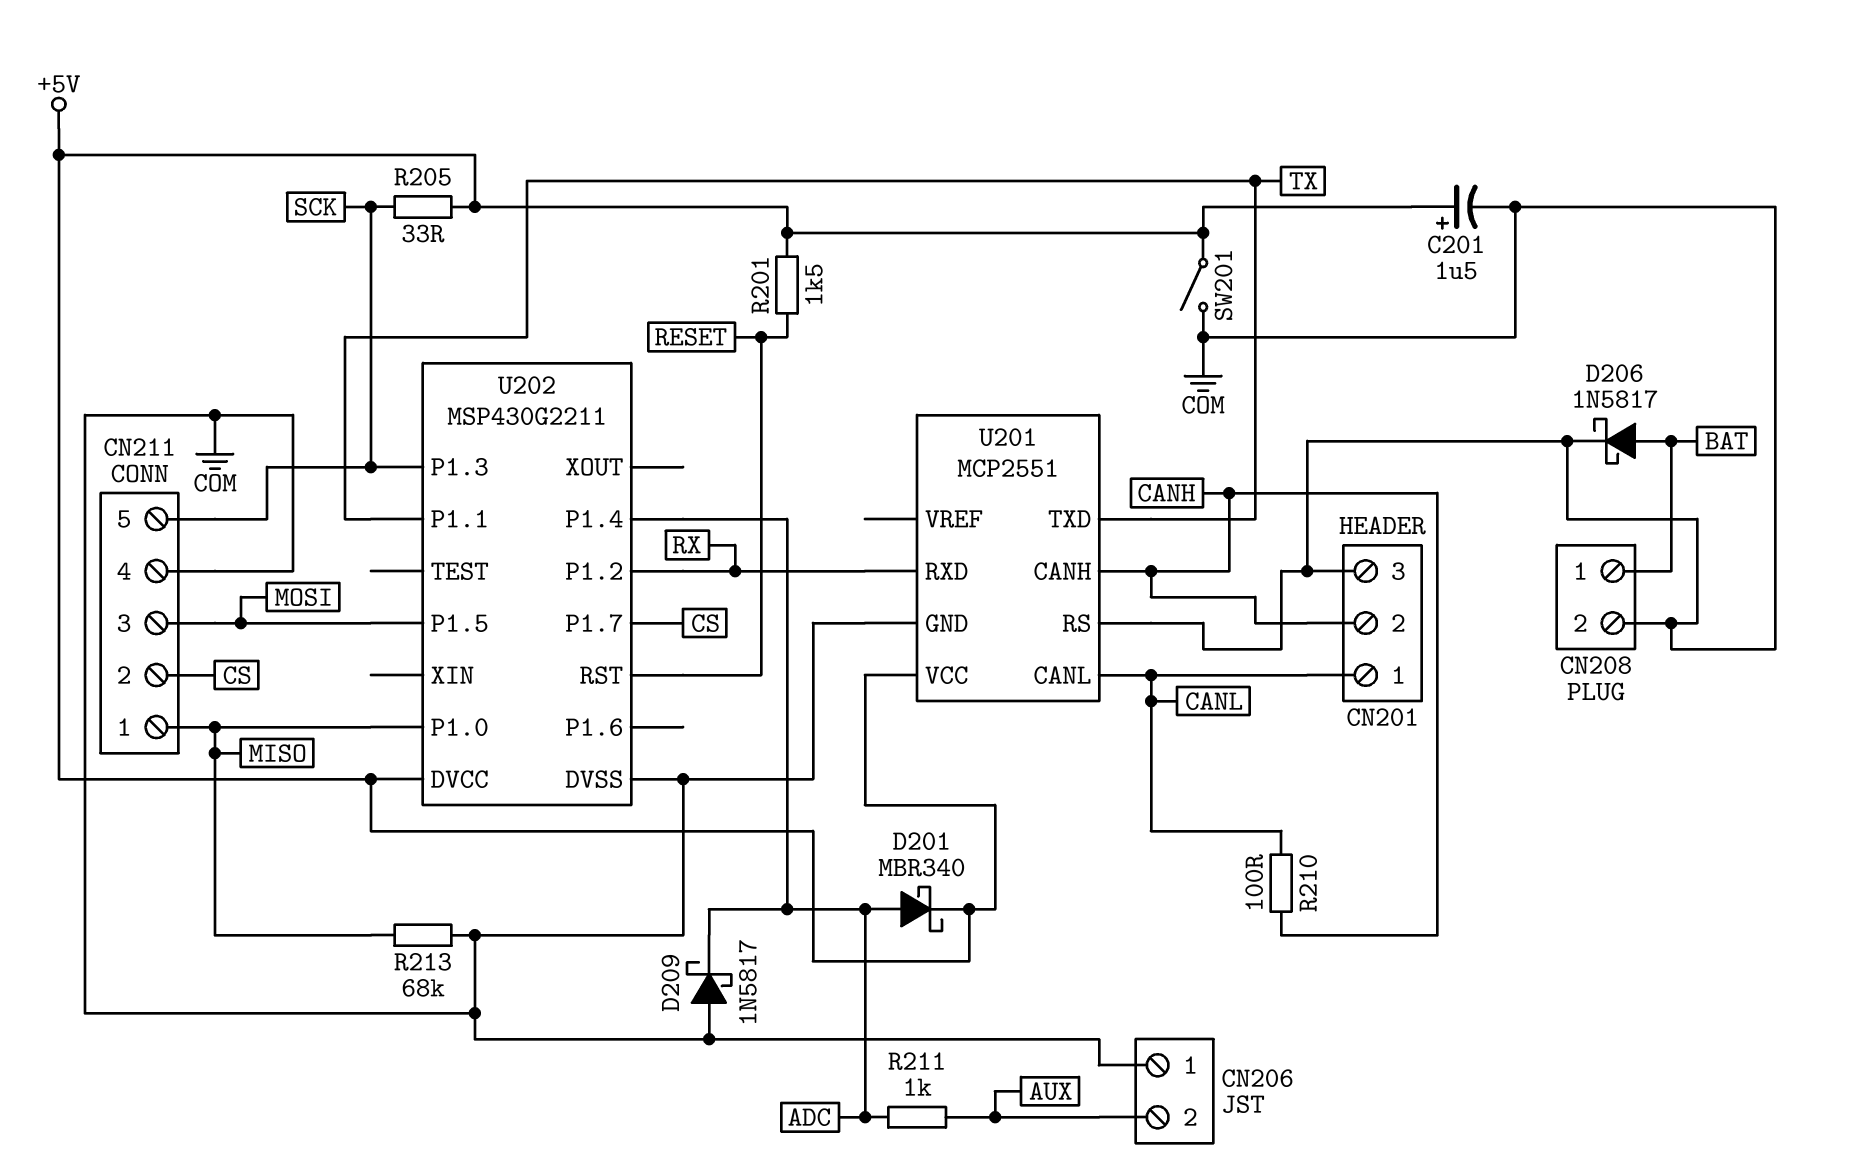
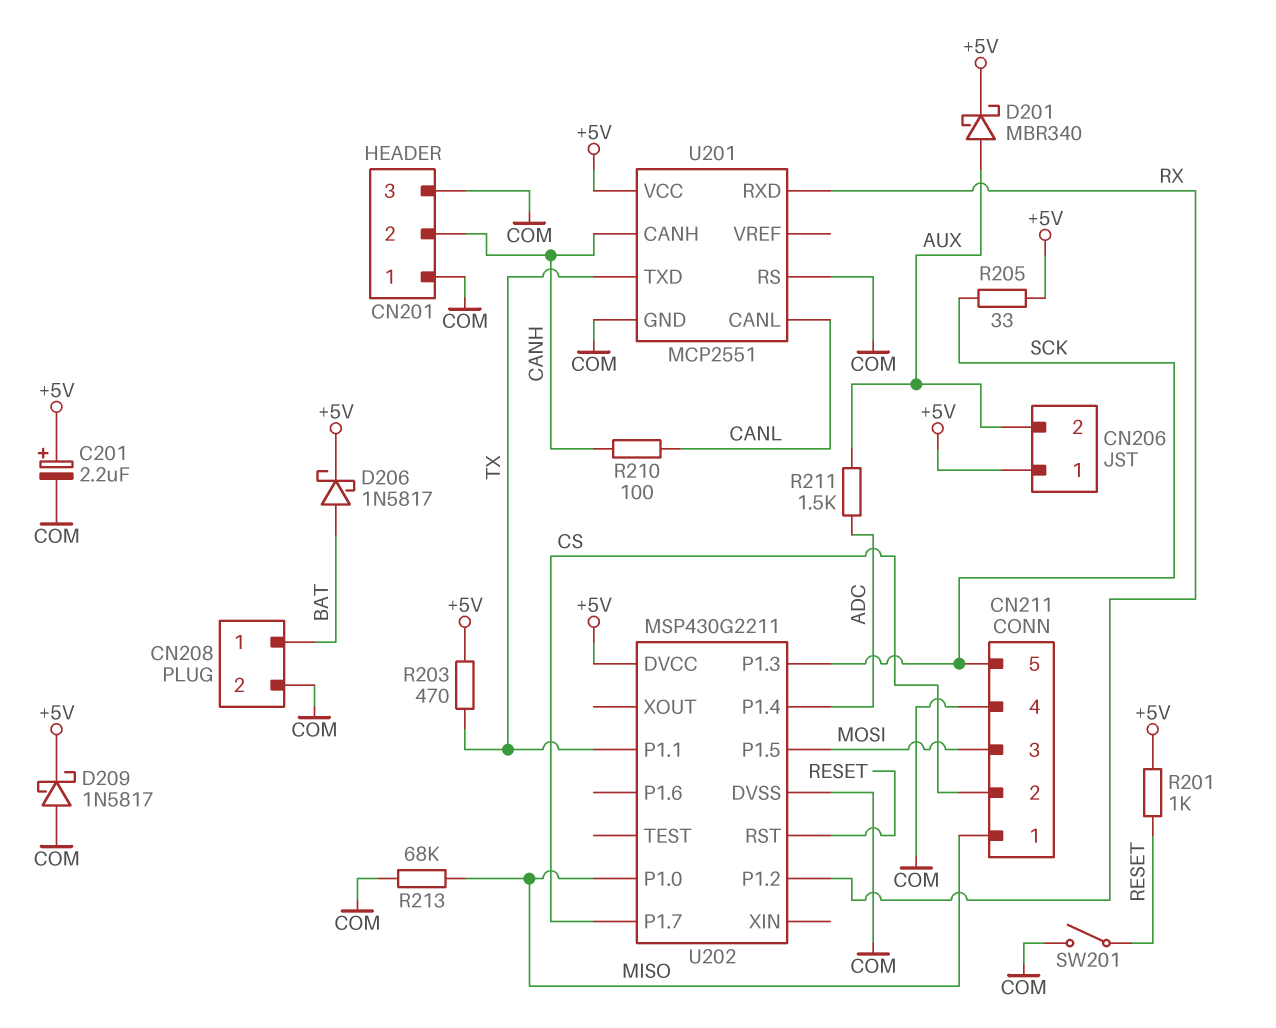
C201: 1.5uF (plus +5V, minus COM) -> 2.2uF (plus +5V, minus COM)
CN201 pin 1: CANL -> COM
CN206 pin 1: COM -> +5V
D201: schottky MBR340 (A ADC, K +5V) -> schottky MBR340 (A AUX, K +5V)
D206: schottky 1N5817 (A BAT, K COM) -> schottky 1N5817 (A BAT, K +5V)
D209: schottky 1N5817 (A COM, K ADC) -> schottky 1N5817 (A COM, K +5V)
R201: 1.5k (+5V, RESET) -> 1k (+5V, RESET)
R203: none -> 470 (+5V, TX)
R211: 1k (ADC, AUX) -> 1.5k (ADC, AUX)
SW201: switch (+5V, COM) -> switch (COM, RESET)

